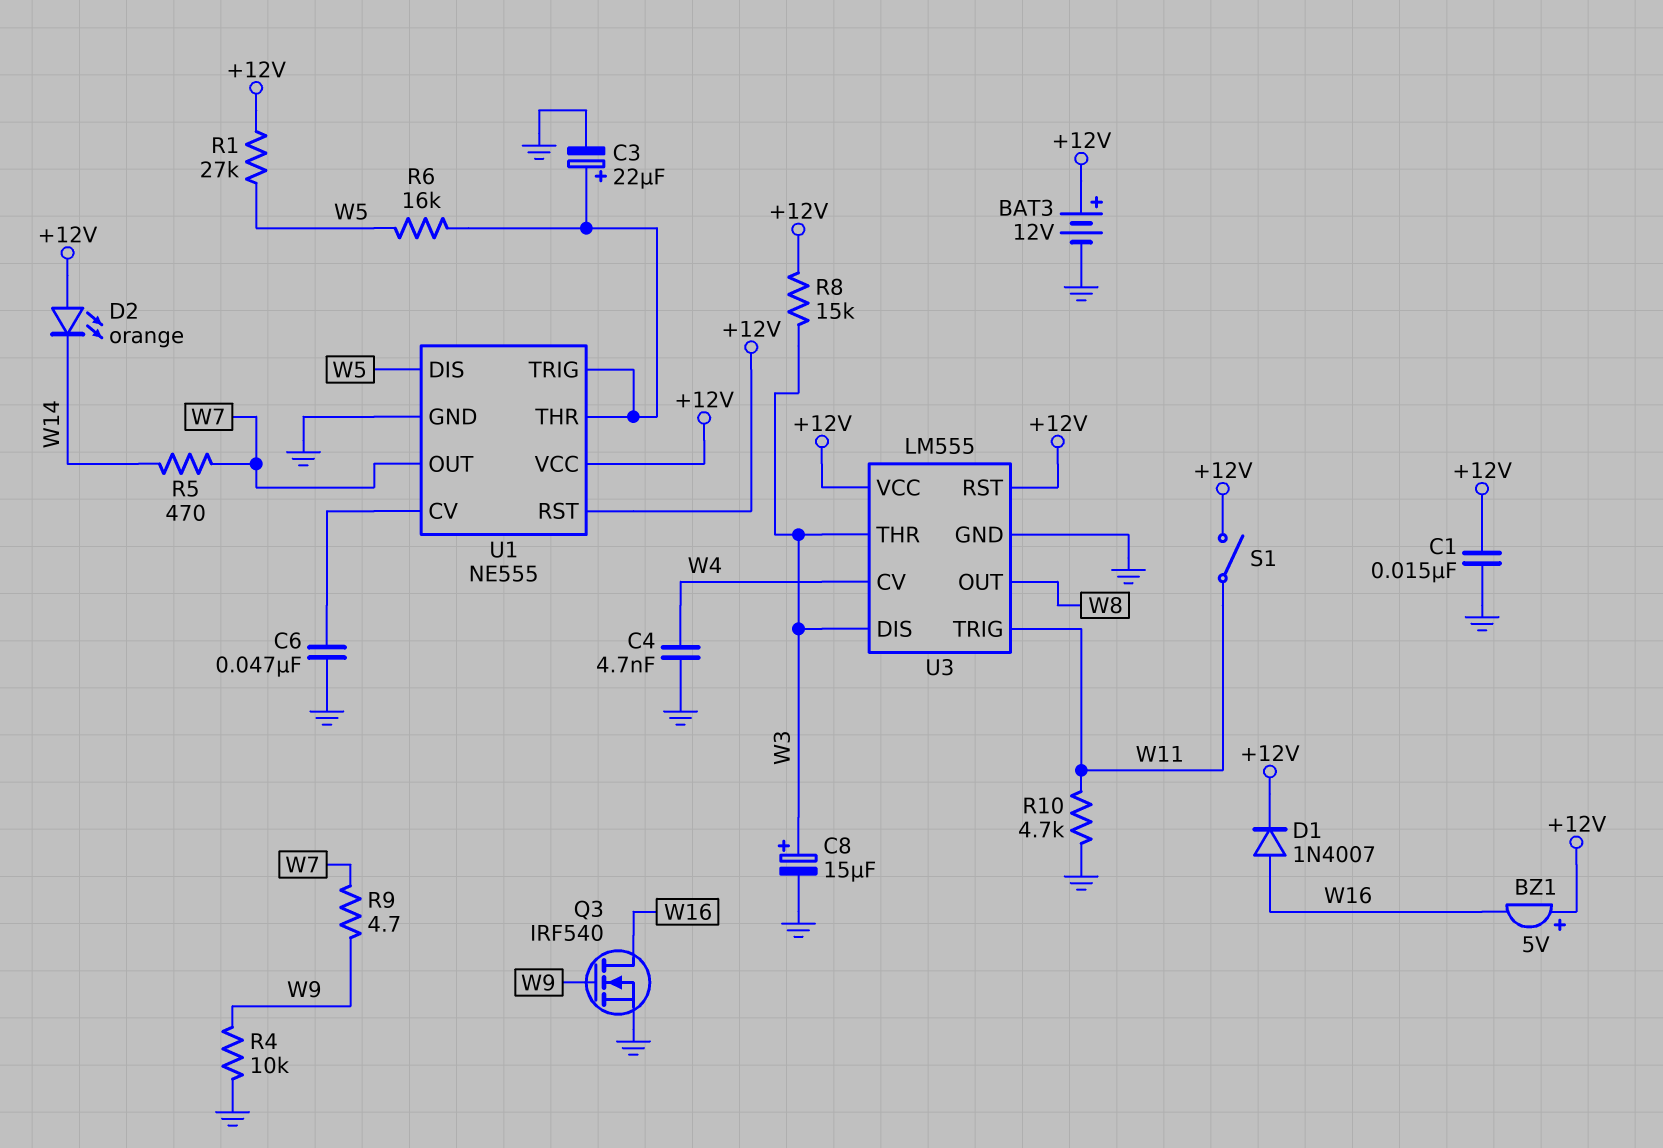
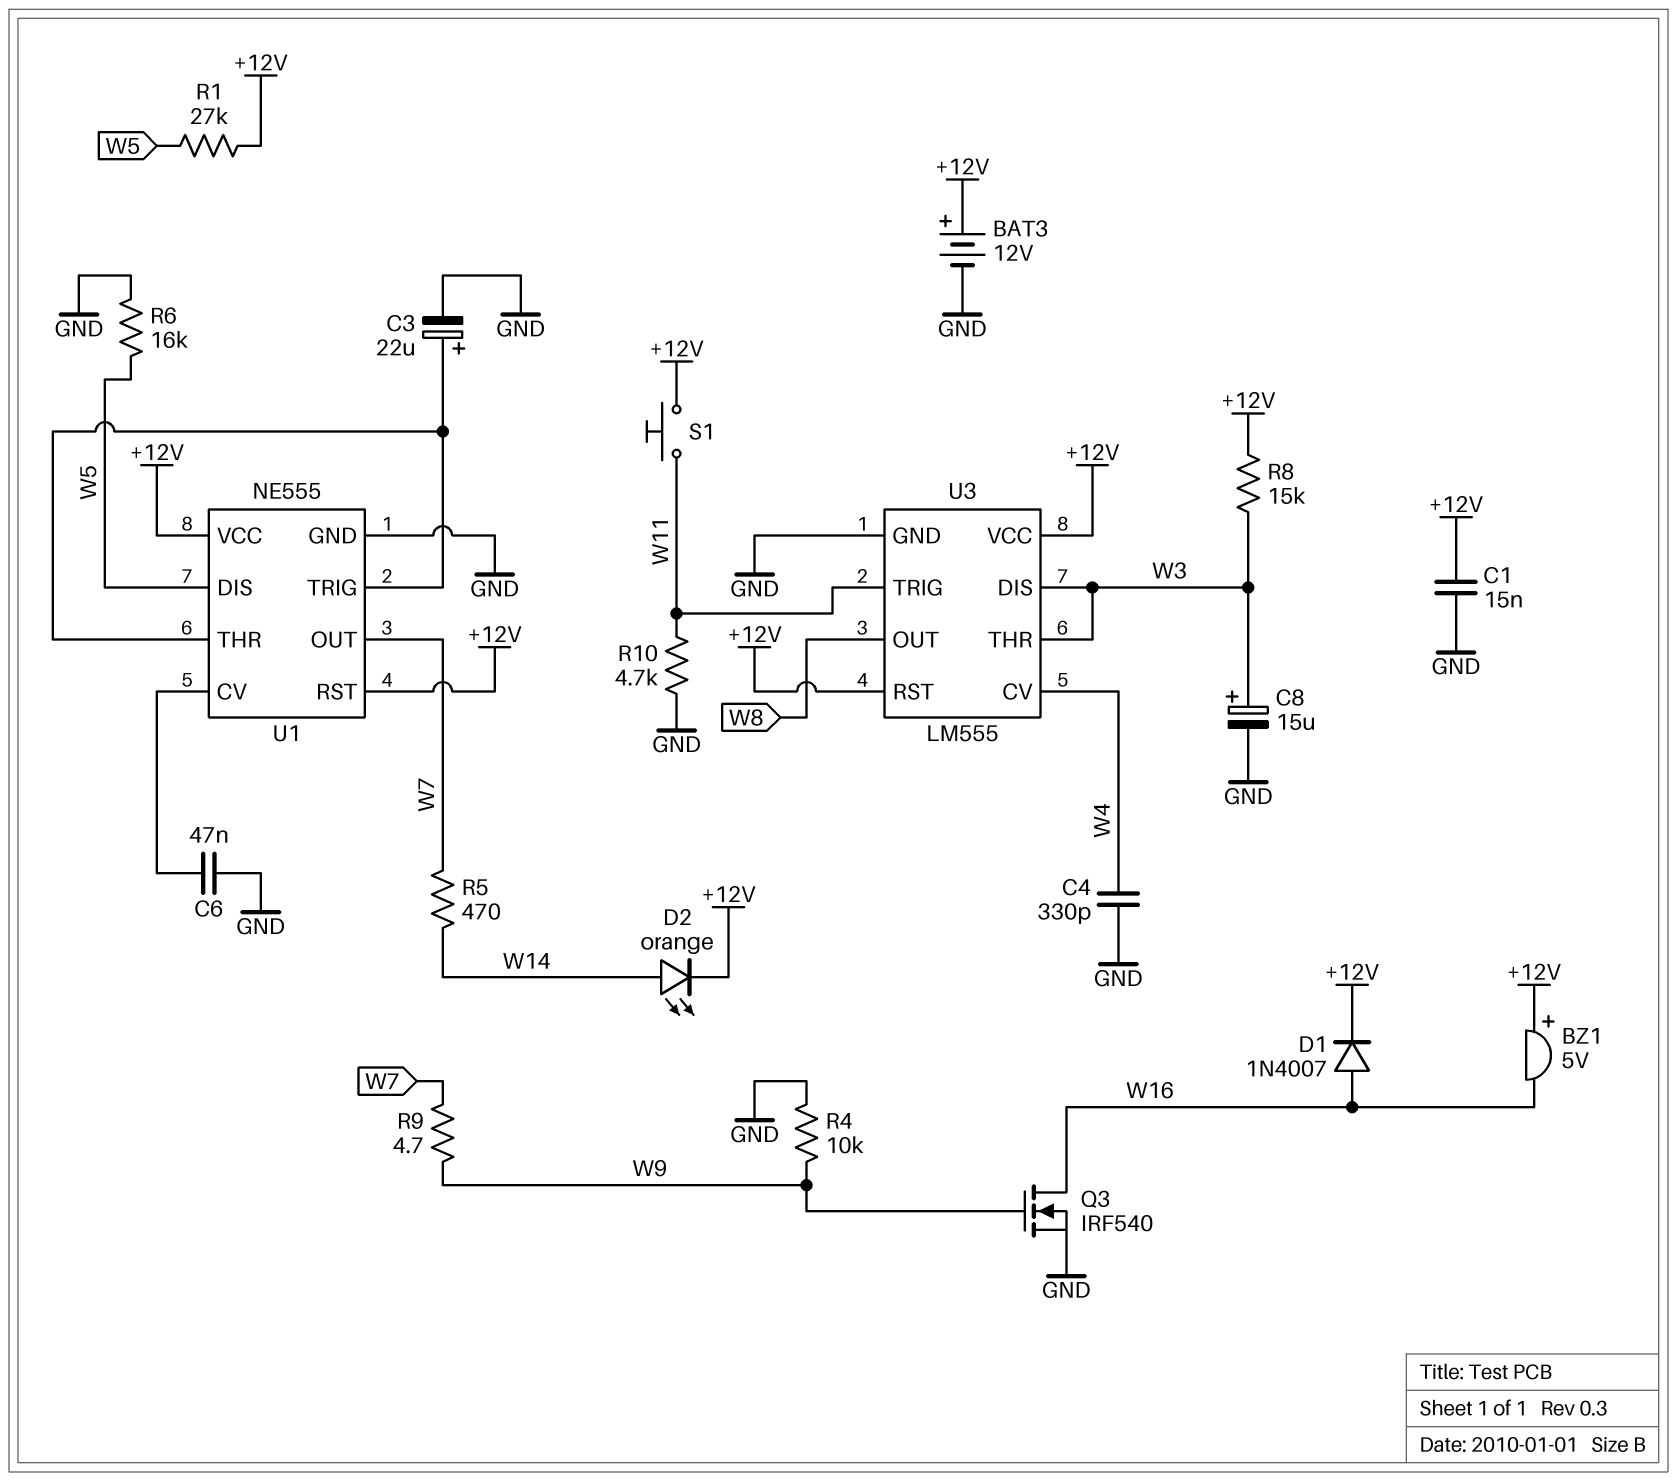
C4: 4.7nF (GND, W4) -> 330pF (GND, W4)
D2: LED orange (A +12V, K W14) -> LED orange (A W14, K +12V)
R6: 16k (U1/THR, W5) -> 16k (GND, W5)
S1: switch (+12V, W11) -> button (+12V, W11)

